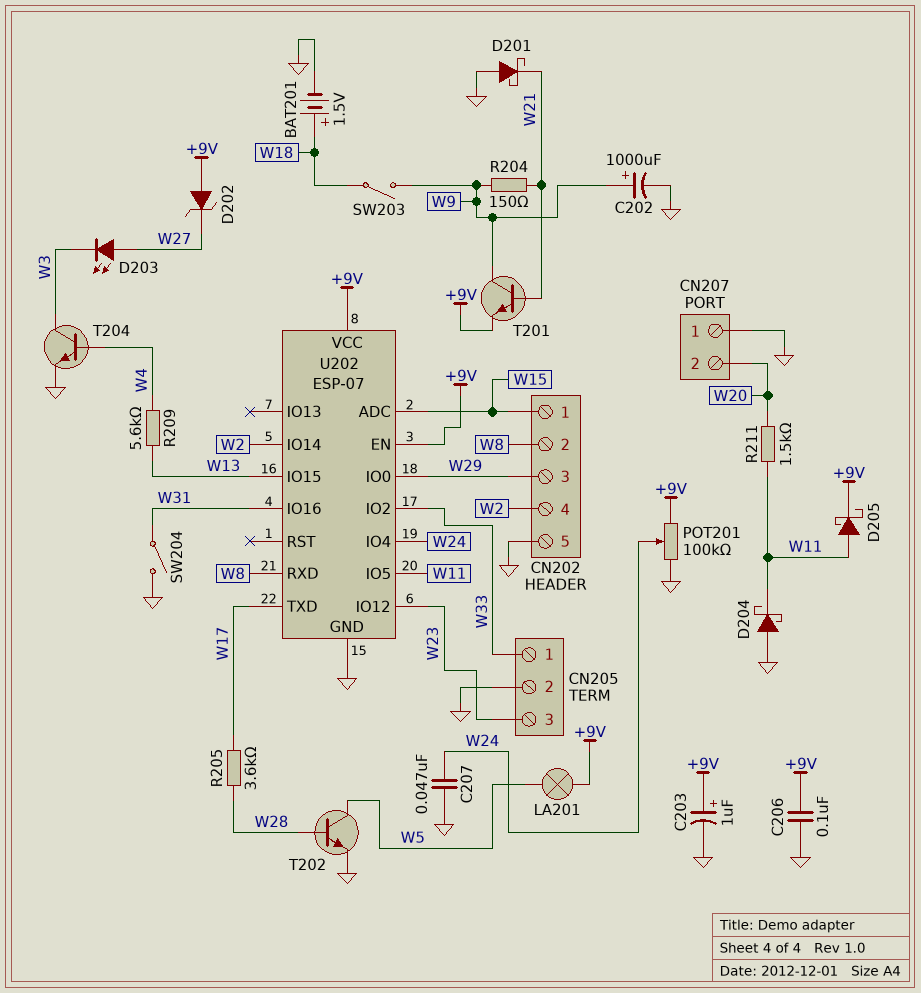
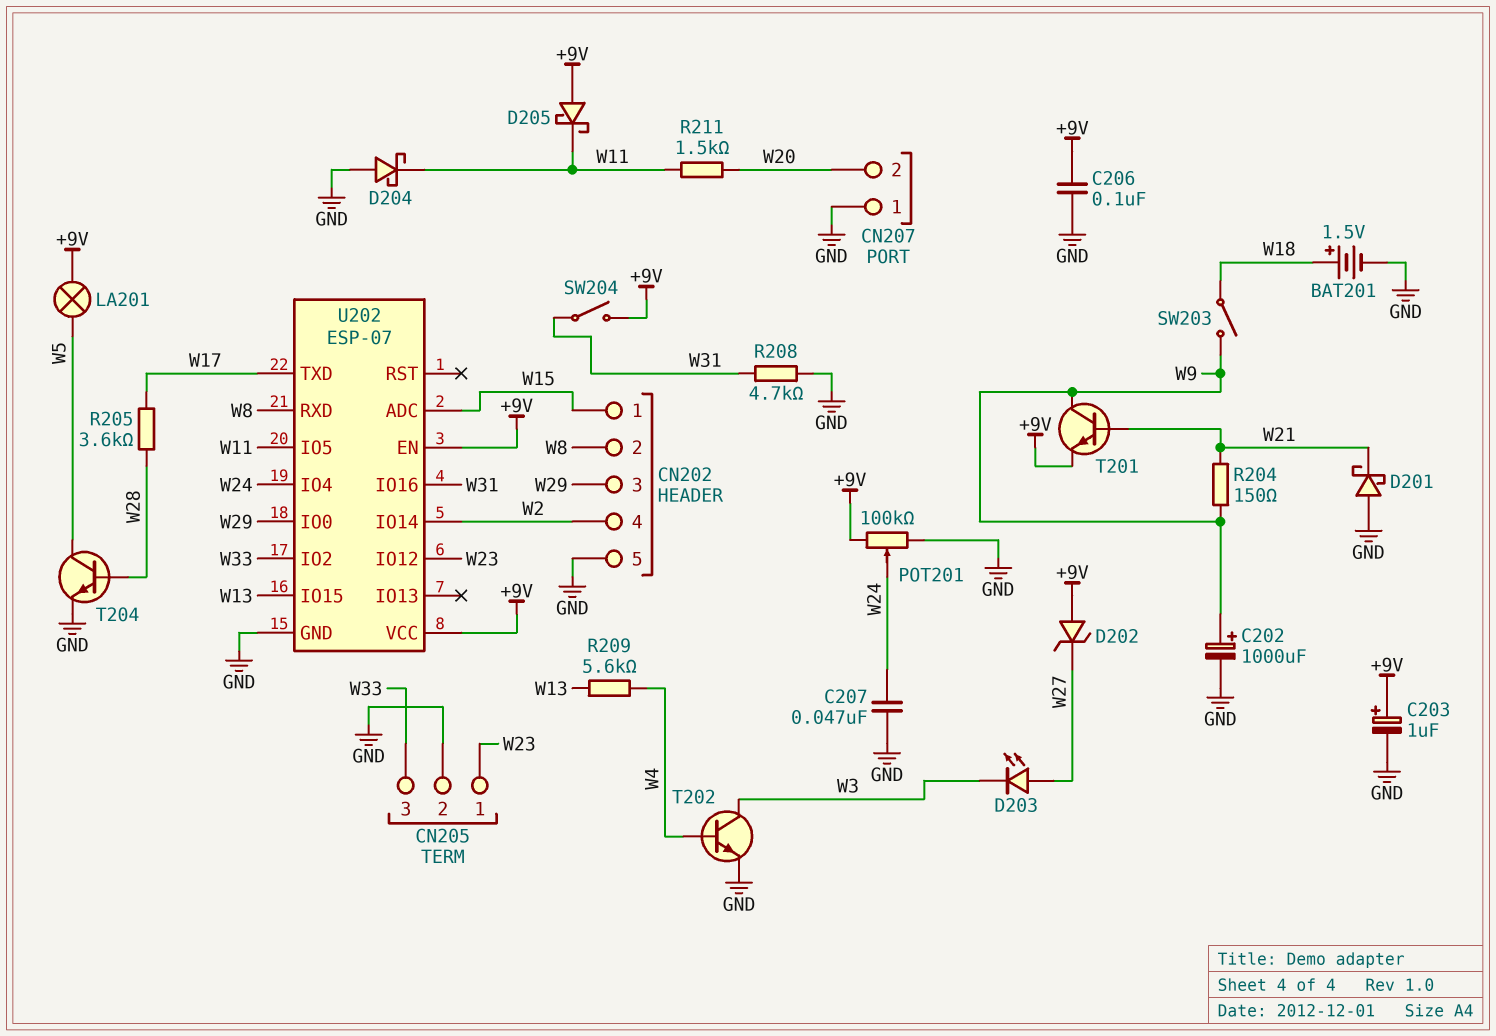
CN205 pin 1: W33 -> W23
CN205 pin 3: W23 -> W33
D205: schottky (A W11, K +9V) -> schottky (A +9V, K W11)
R208: none -> 4.7k (GND, W31)
SW204: switch (GND, W31) -> switch (+9V, W31)
T202: NPN (B W28, C W5, E GND) -> NPN (B W4, C W3, E GND)
T204: NPN (B W4, C W3, E GND) -> NPN (B W28, C W5, E GND)

